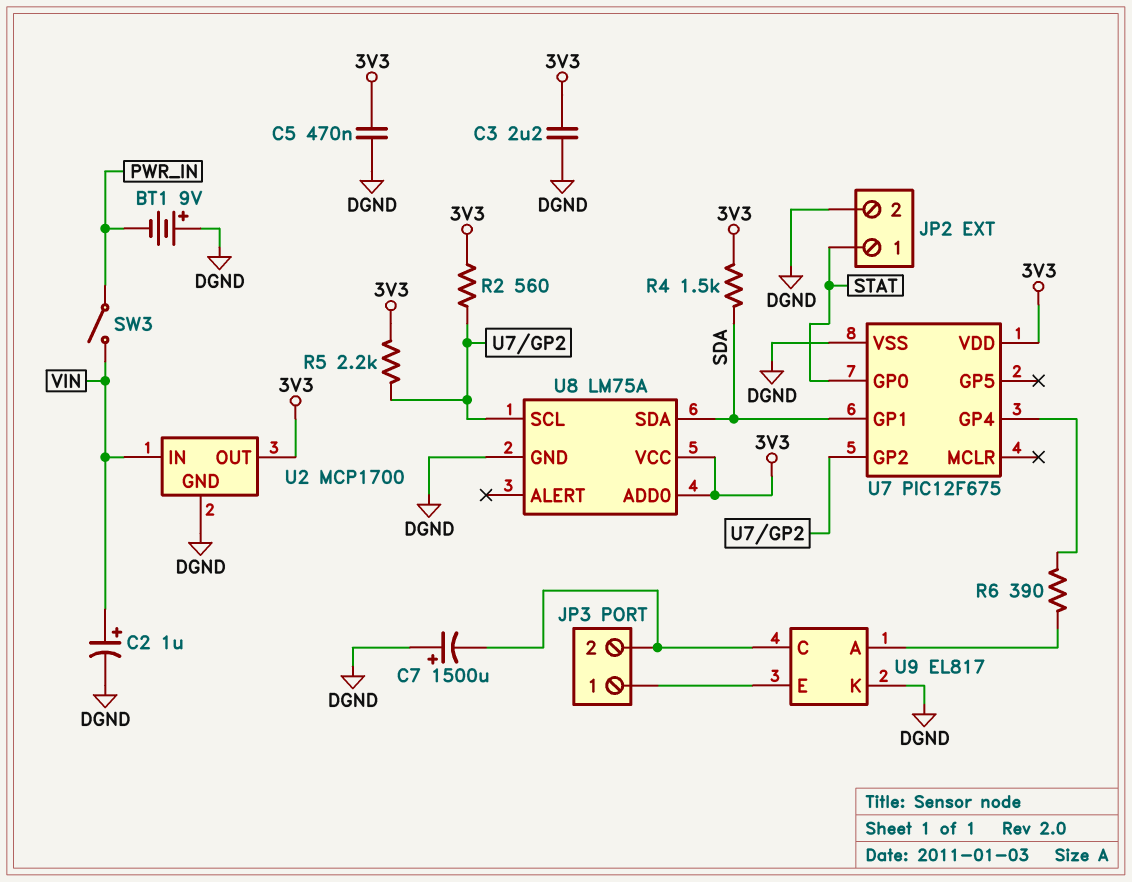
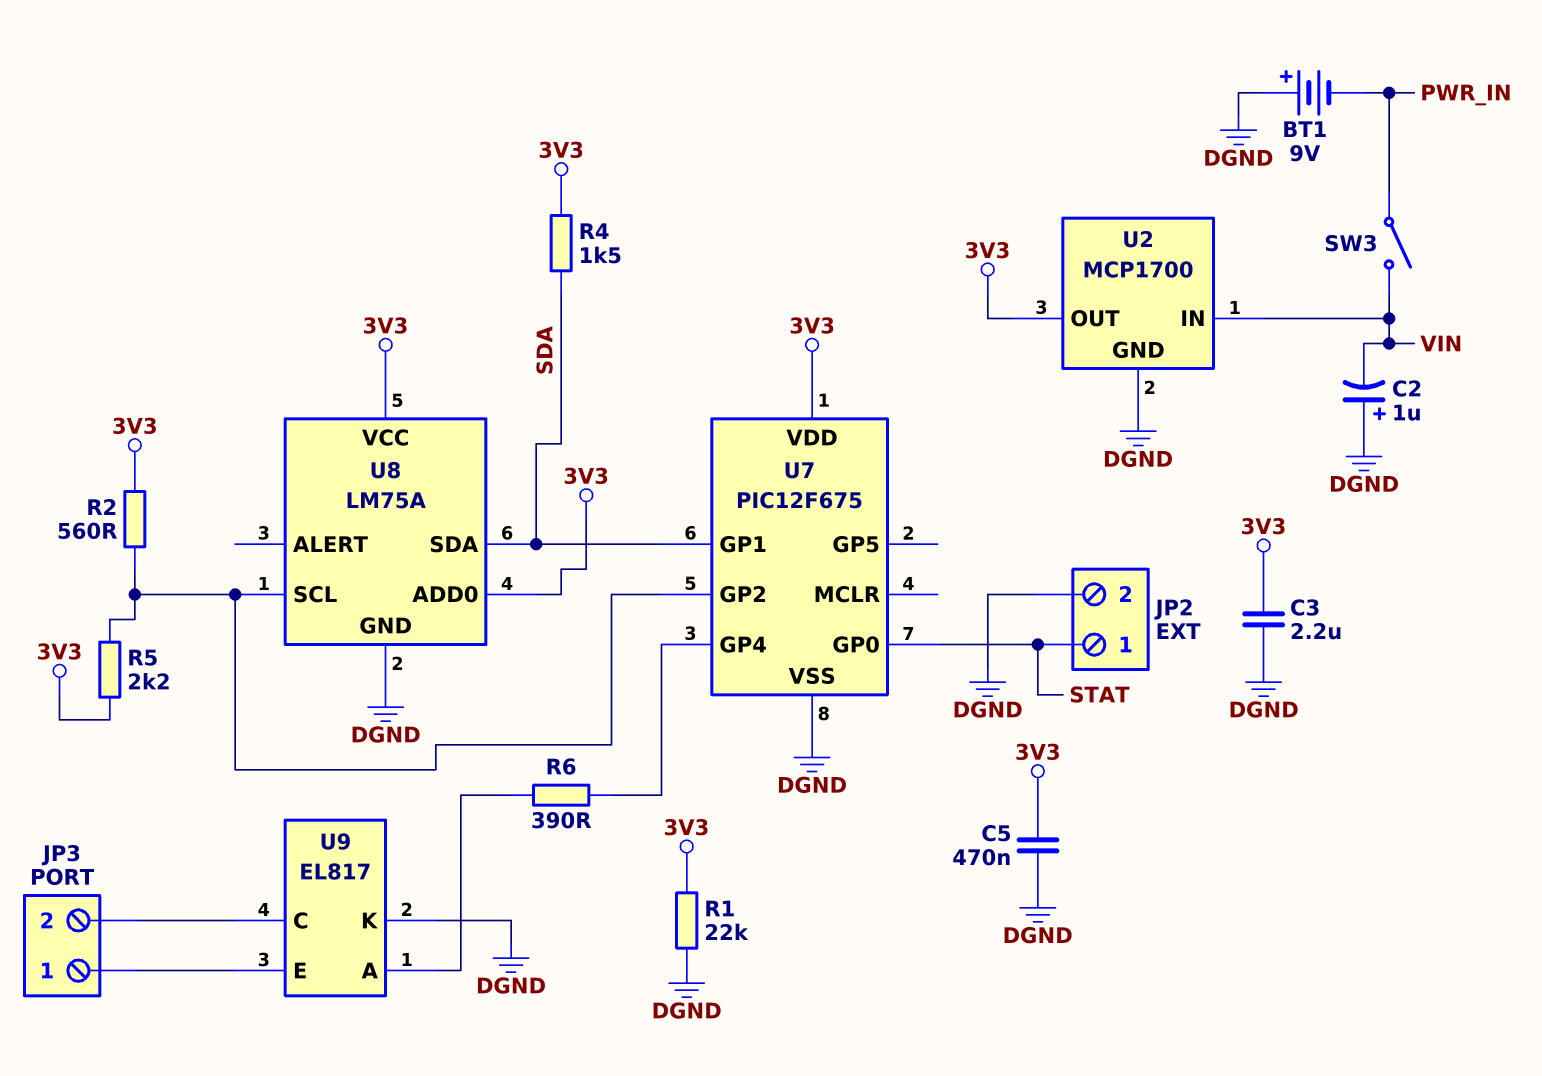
C2: 1uF (plus VIN, minus DGND) -> 1uF (plus DGND, minus VIN)
C7: 1500uF (plus DGND, minus JP3/2) -> none
R1: none -> 22k (3V3, DGND)

